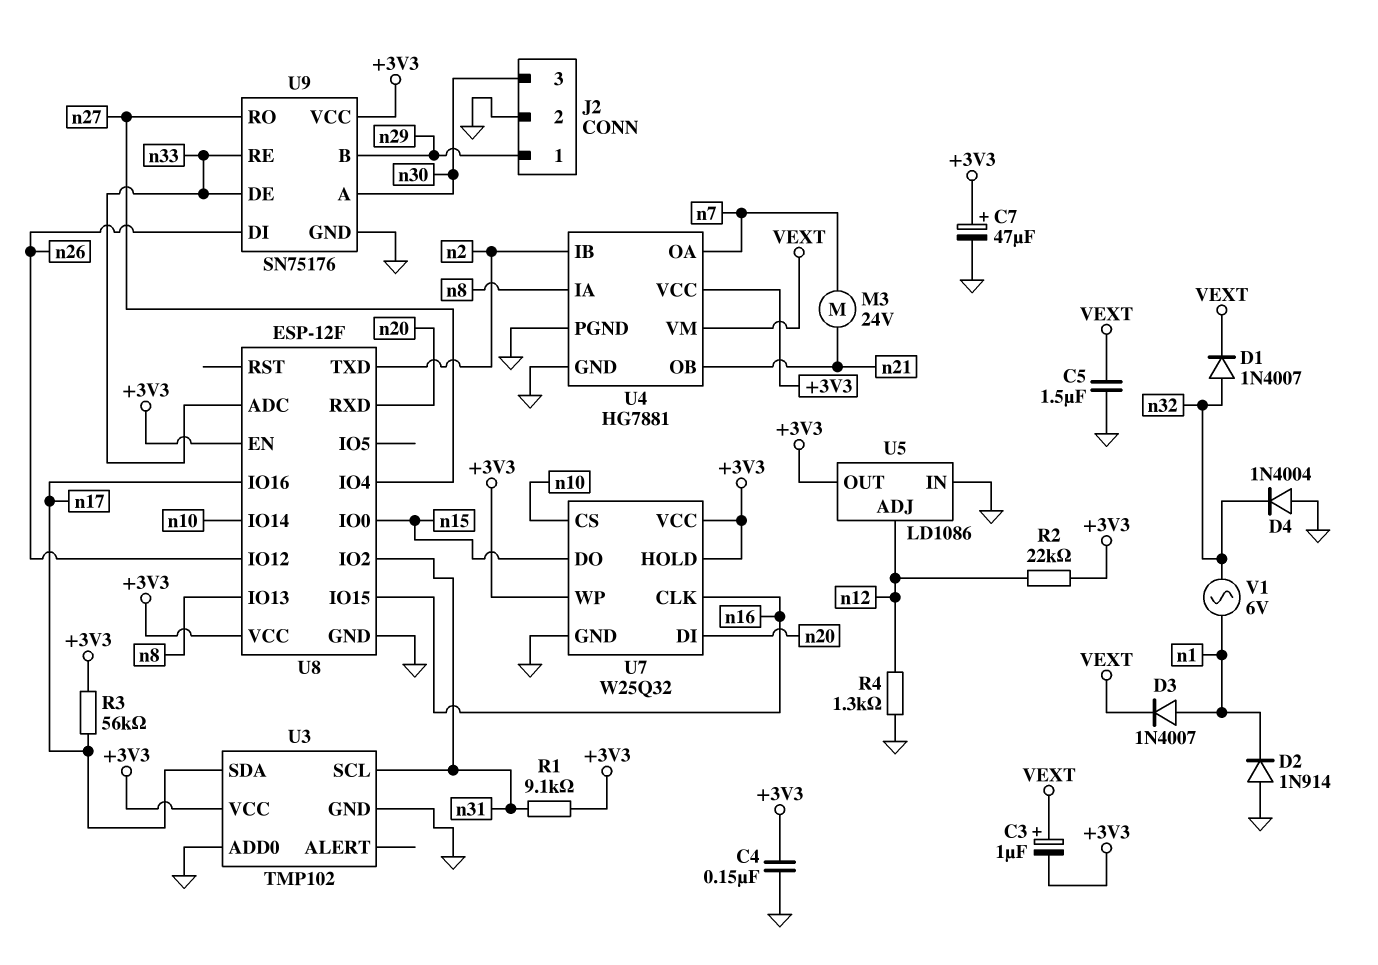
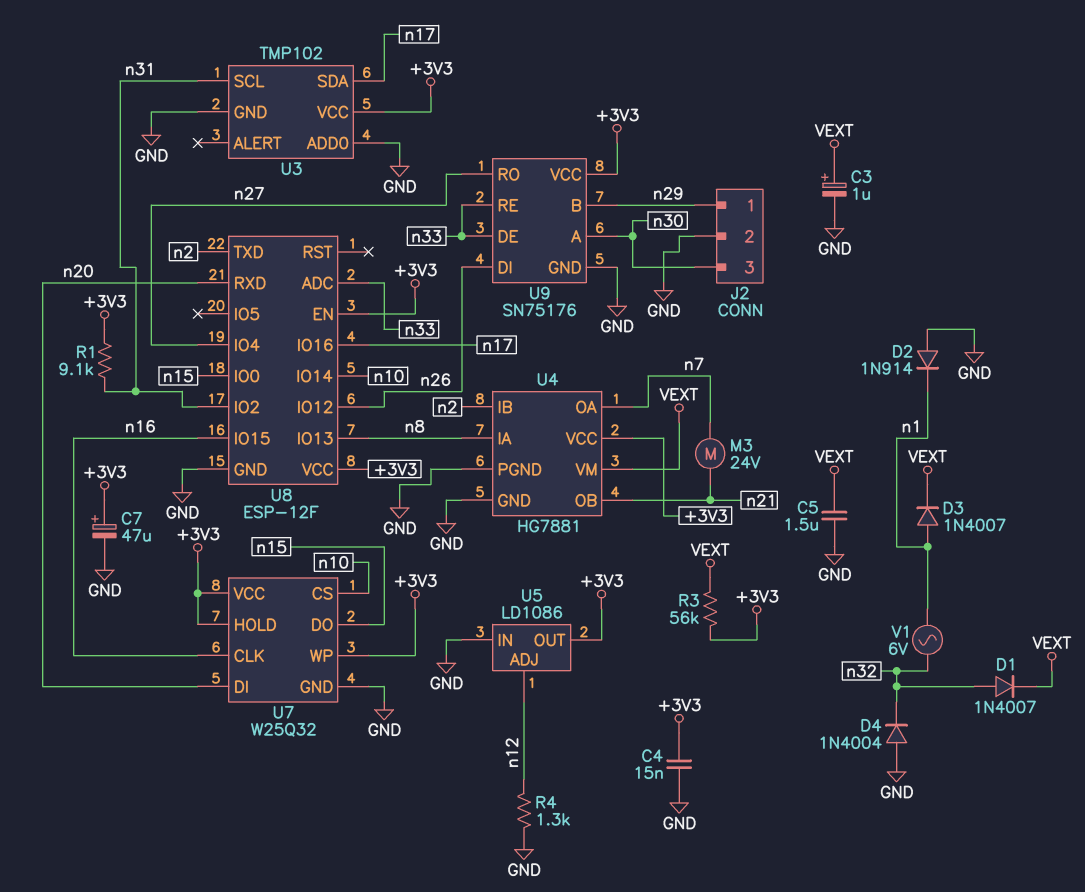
C3: 1uF (plus VEXT, minus +3V3) -> 1uF (plus VEXT, minus GND)
C4: 150nF (+3V3, GND) -> 15nF (+3V3, GND)
R2: 22k (+3V3, n12) -> none
R3: 56k (+3V3, n17) -> 56k (+3V3, VEXT)

